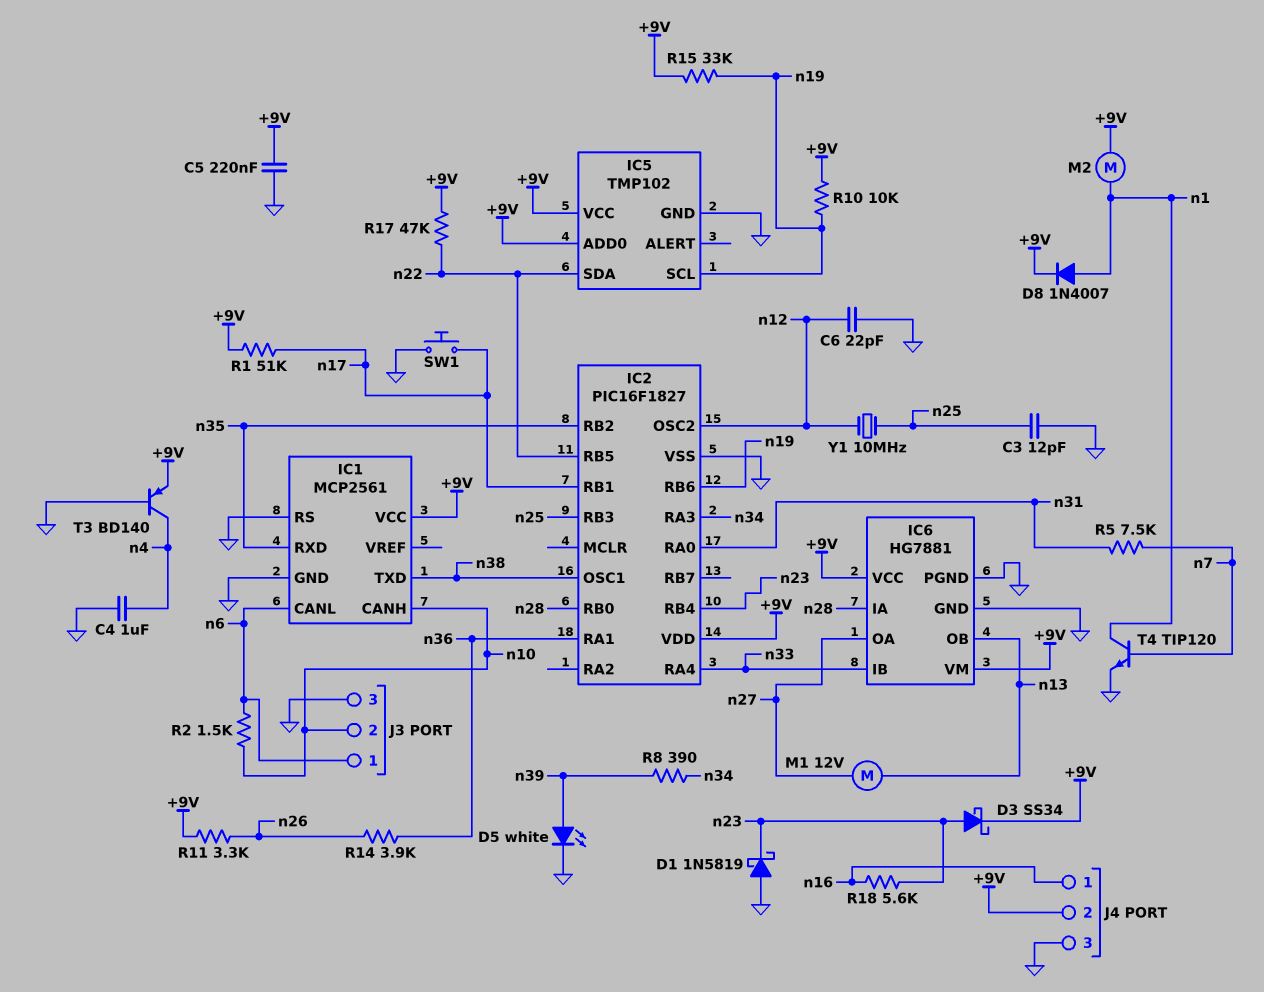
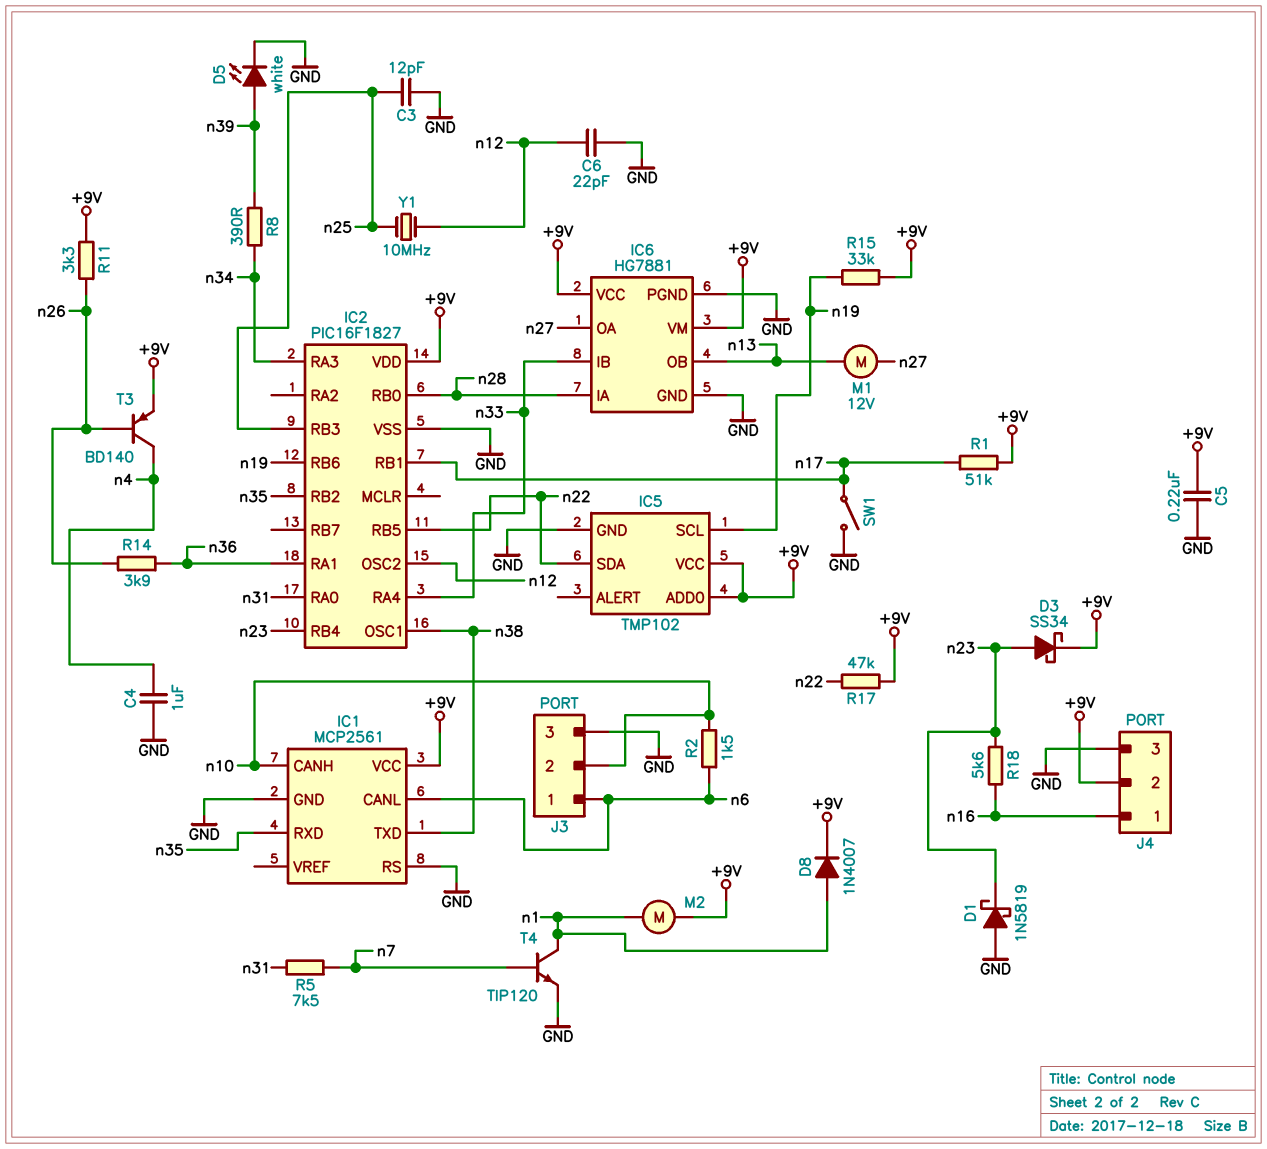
R10: 10k (+9V, n19) -> none
SW1: button (GND, n17) -> switch (GND, n17)
T3: PNP BD140 (B GND, C n4, E +9V) -> PNP BD140 (B n26, C n4, E +9V)

